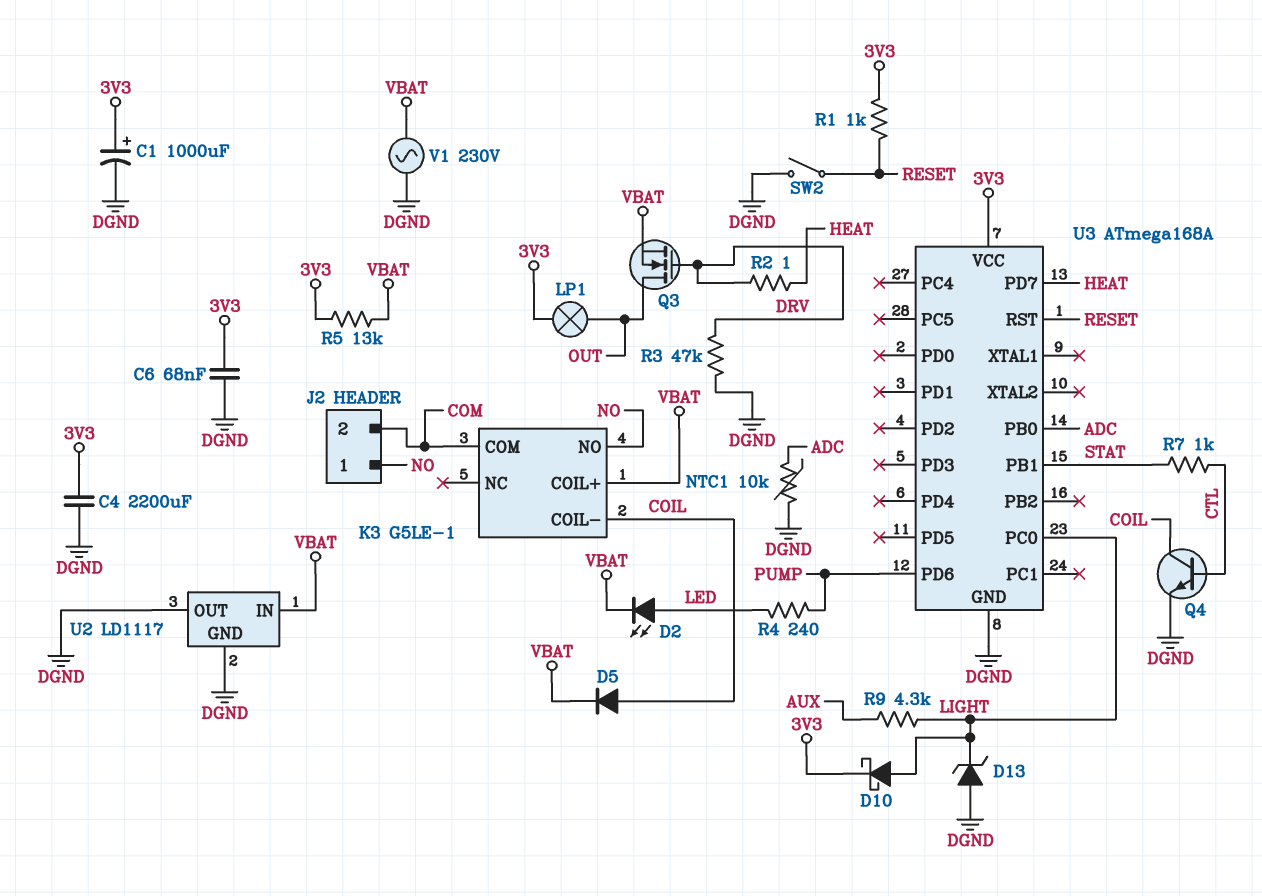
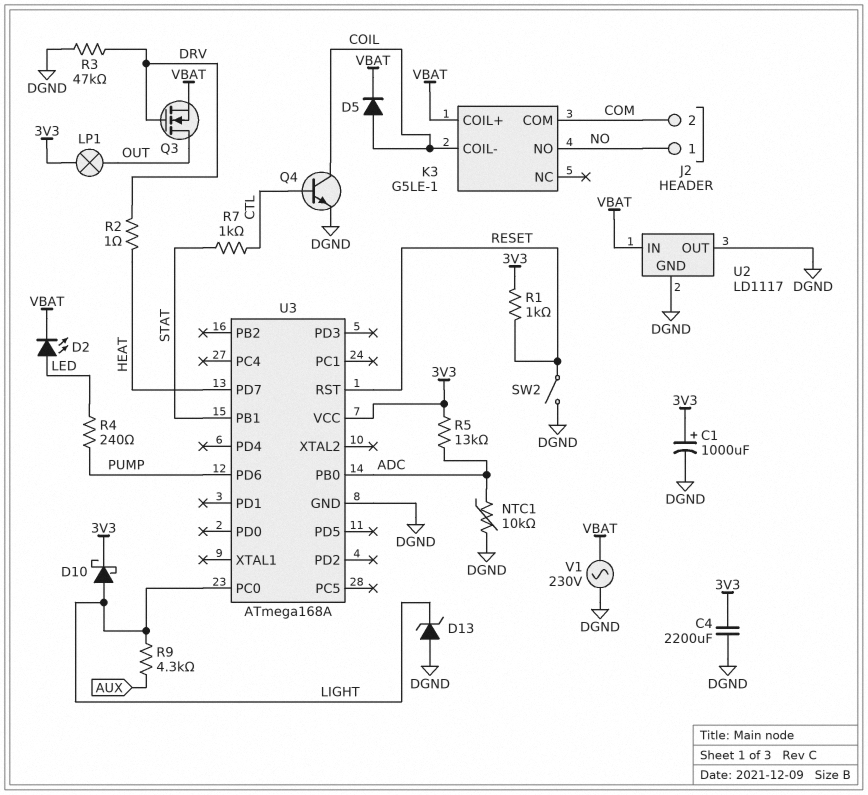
C6: 68nF (3V3, DGND) -> none
R5: 13k (3V3, VBAT) -> 13k (3V3, ADC)

